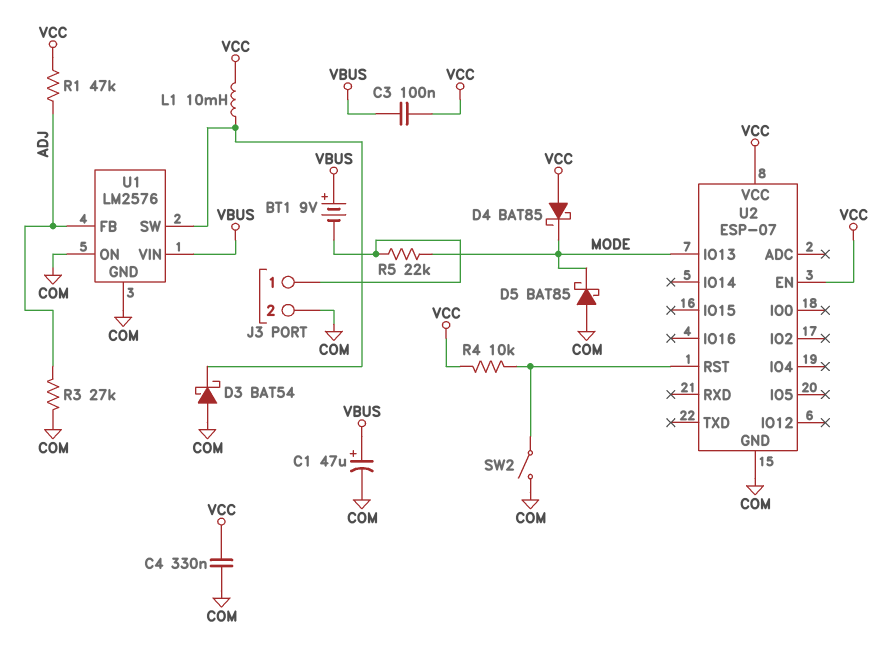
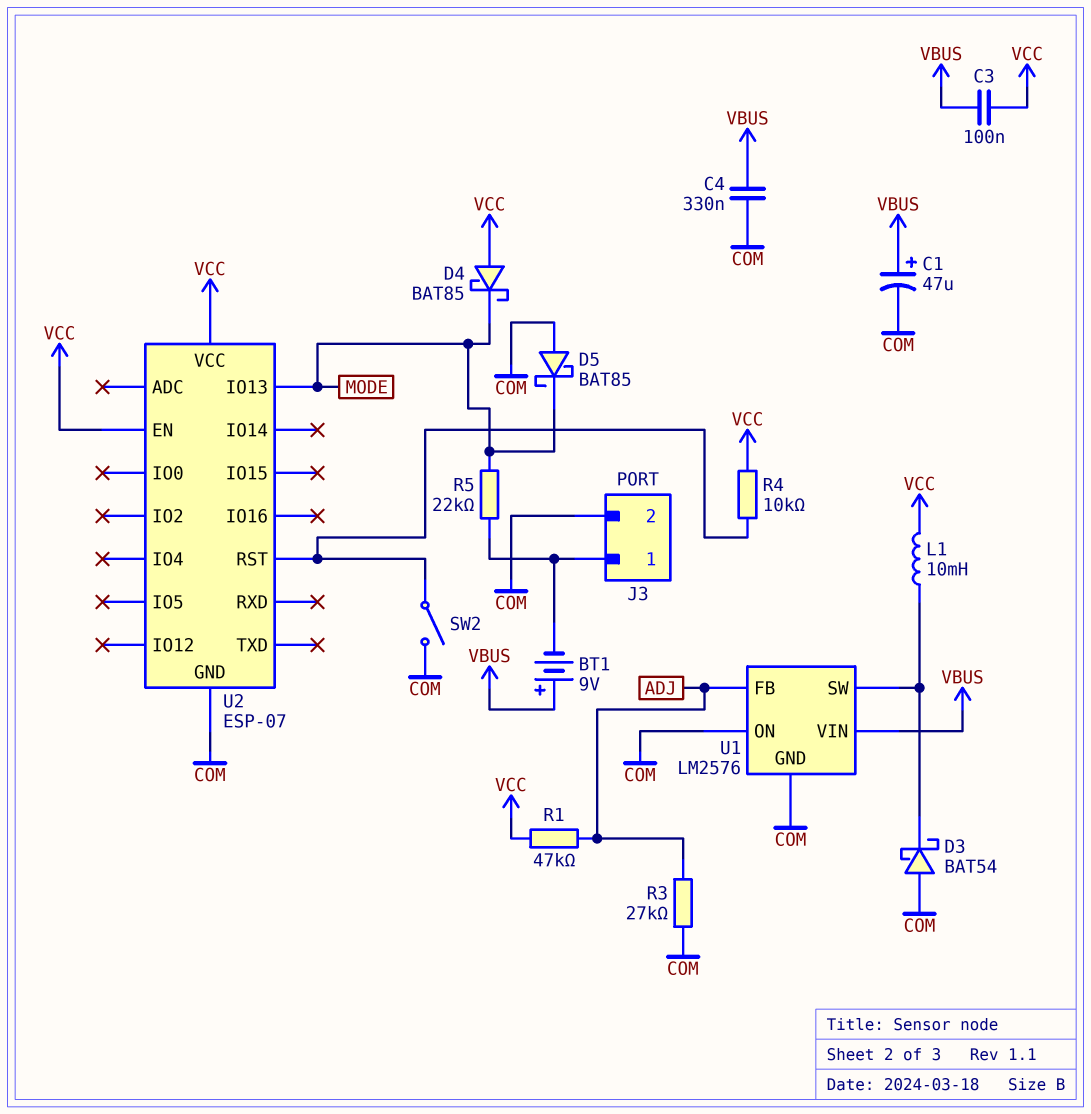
C4: 330nF (COM, VCC) -> 330nF (COM, VBUS)

